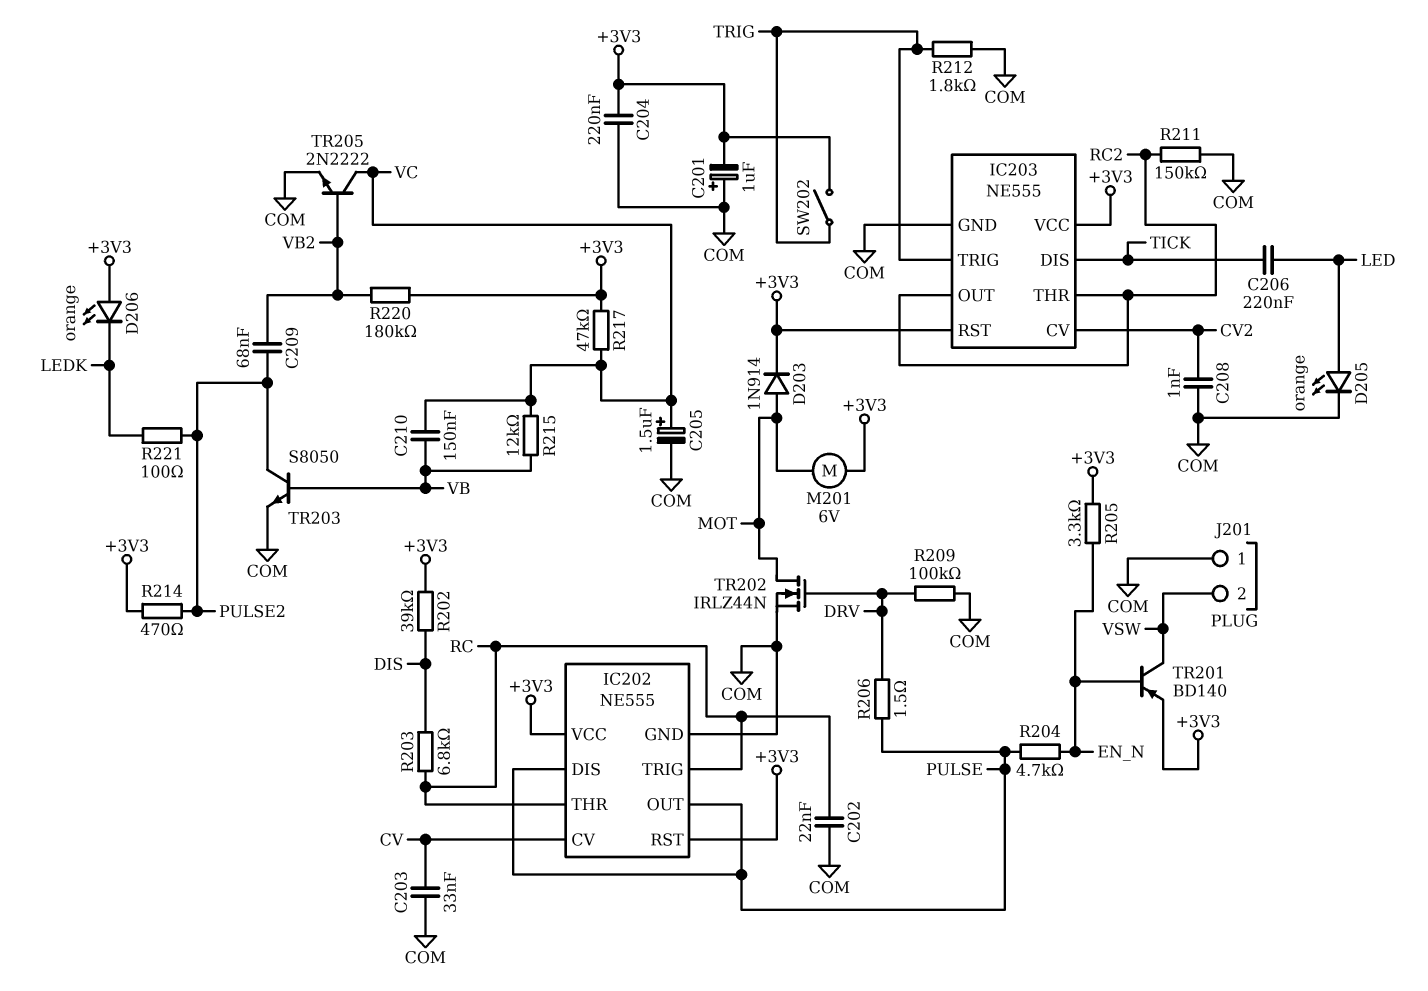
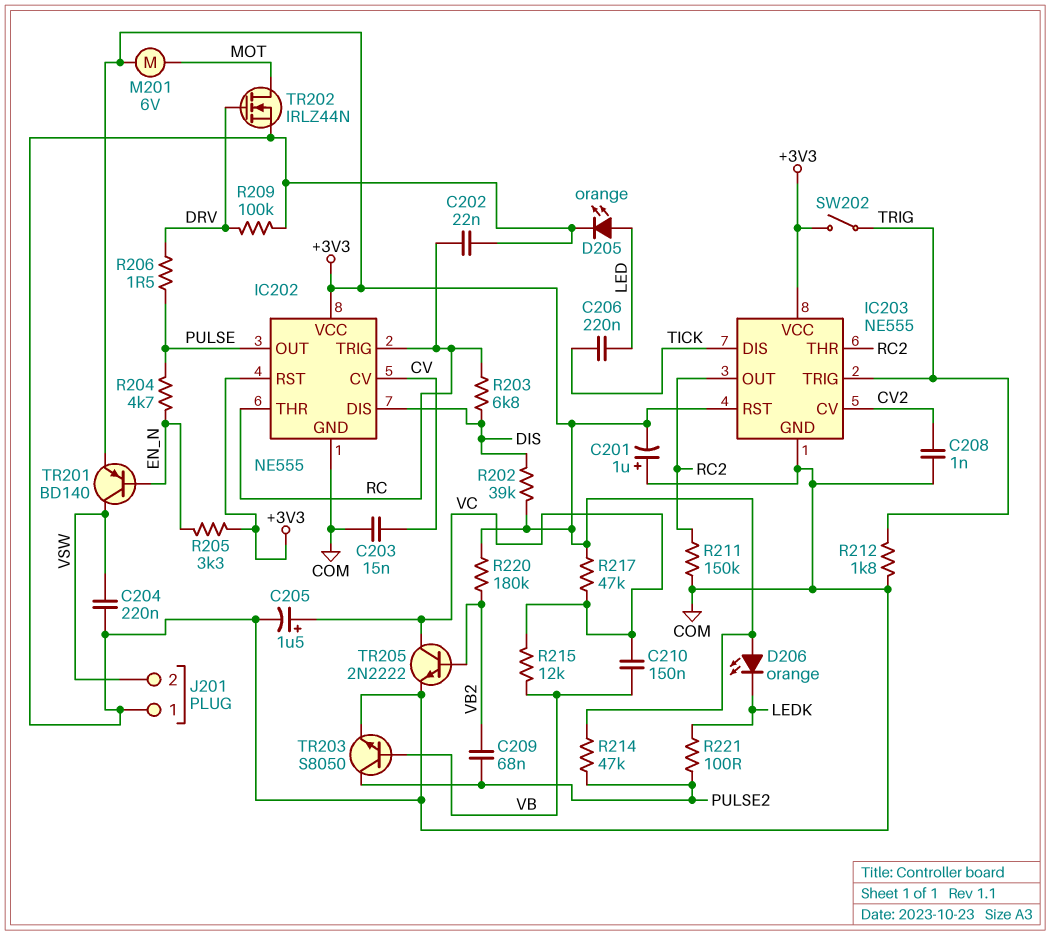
C203: 33nF (COM, CV) -> 15nF (COM, CV)
C204: 220nF (+3V3, COM) -> 220nF (COM, VSW)
D203: diode 1N914 (A MOT, K +3V3) -> none
IC202 pin DIS: PULSE -> DIS
R214: 470 (+3V3, PULSE2) -> 47k (+3V3, PULSE2)

